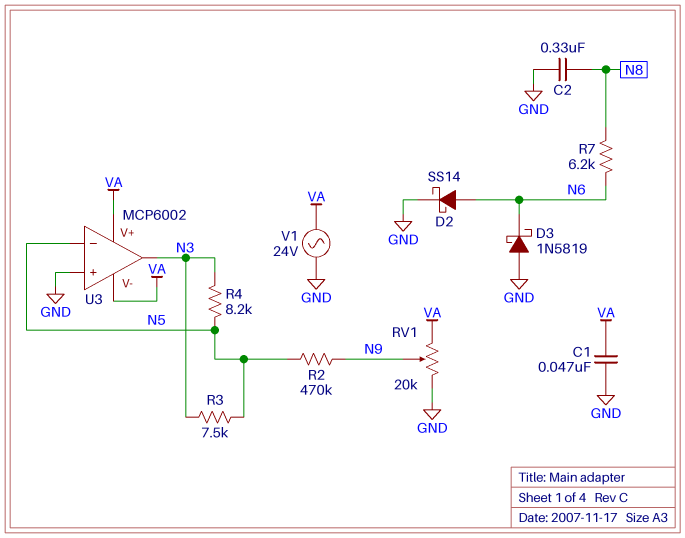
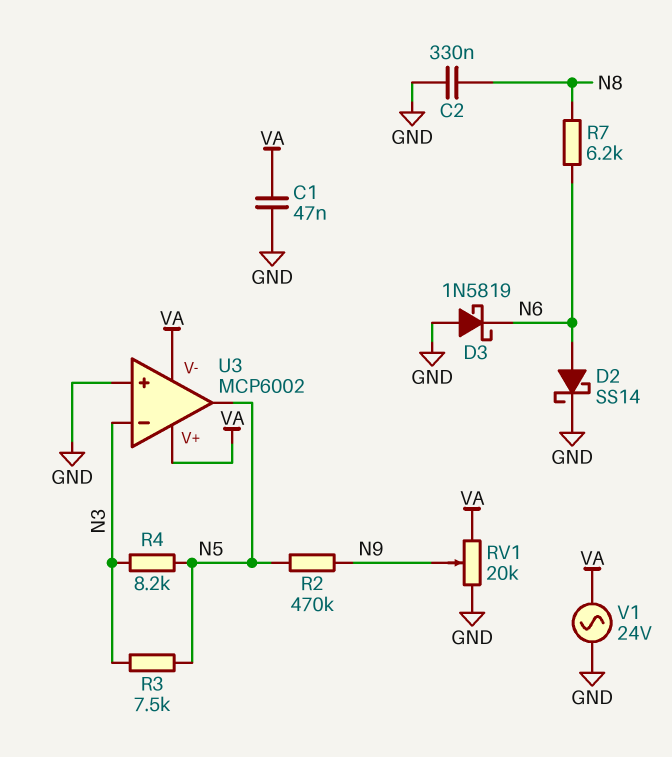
U3 pin in-: N5 -> N3
U3 pin out: N3 -> N5

